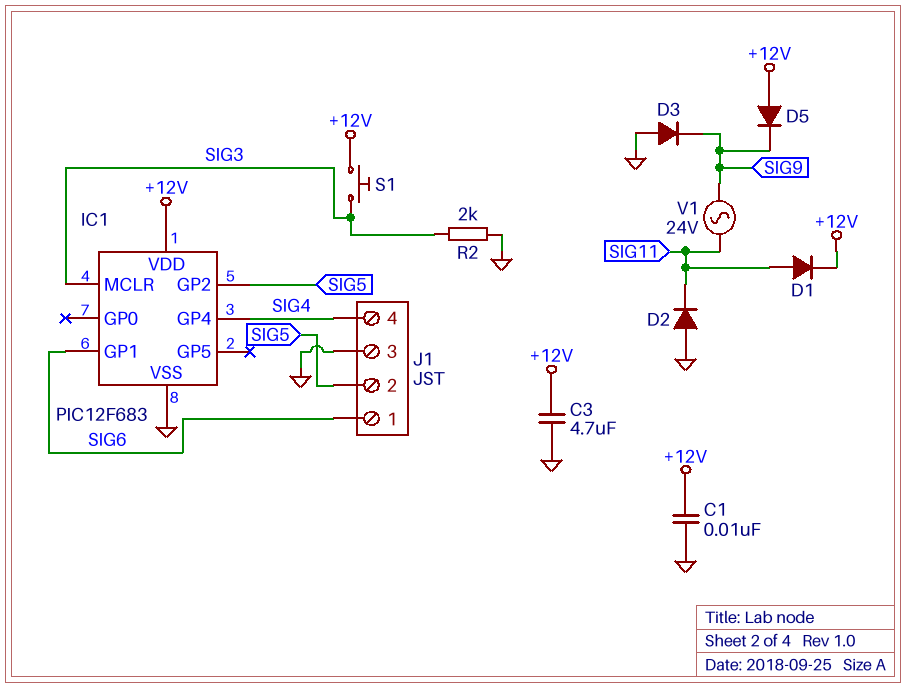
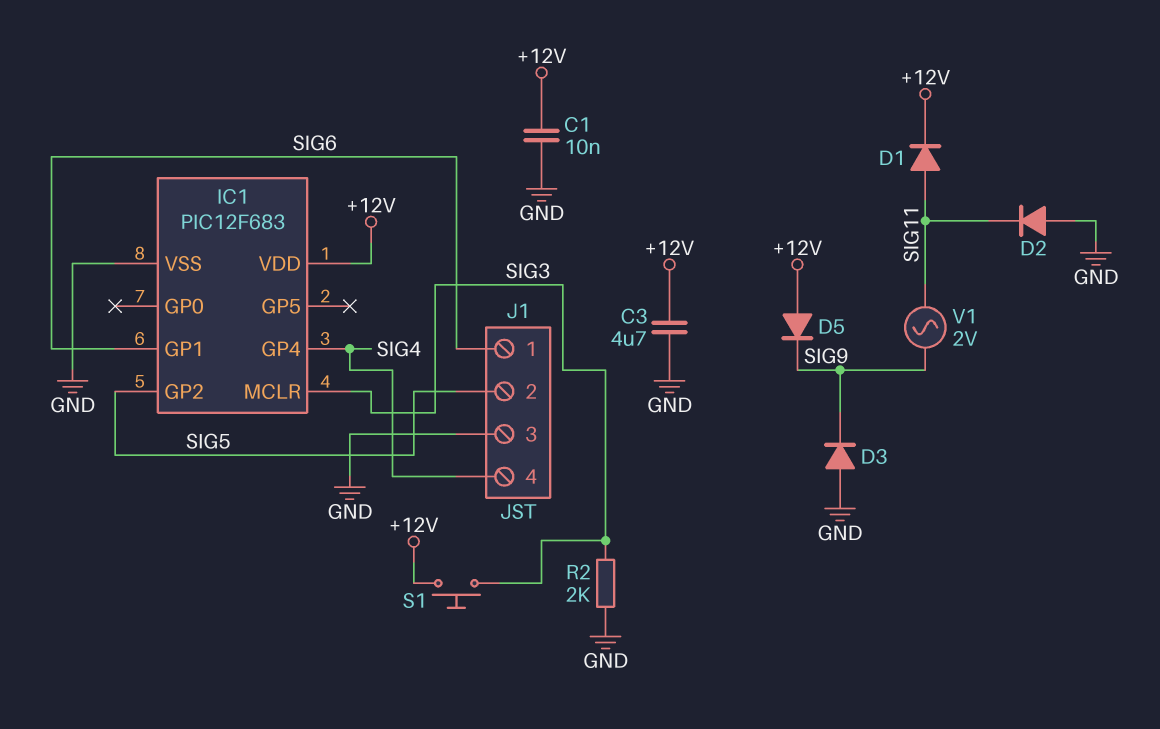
V1: AC 24V (SIG9, SIG11) -> AC 2V (SIG9, SIG11)

